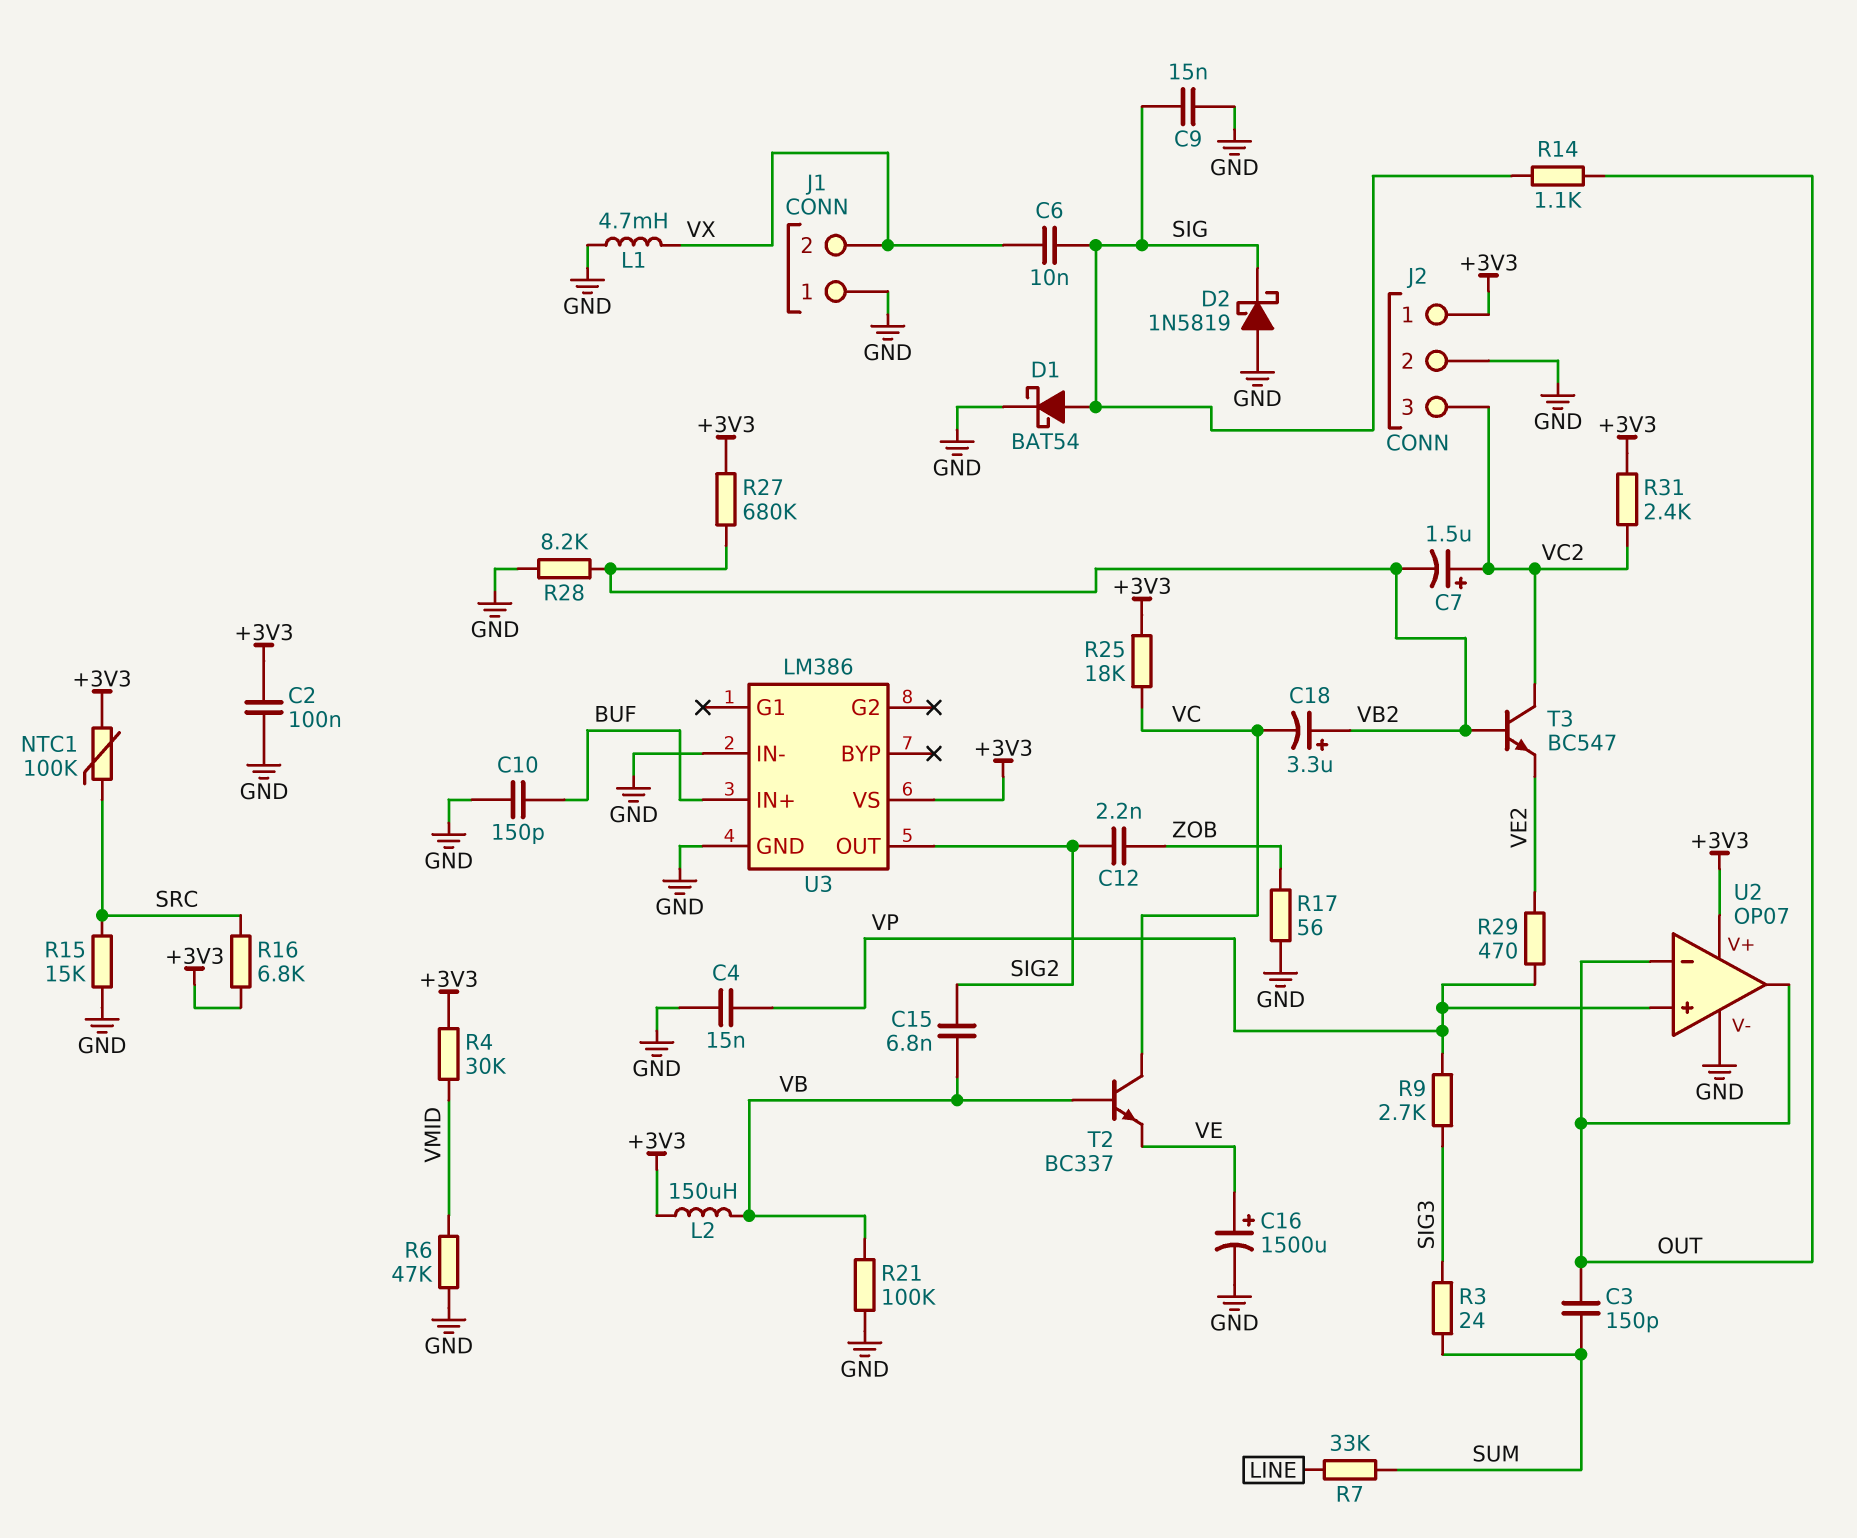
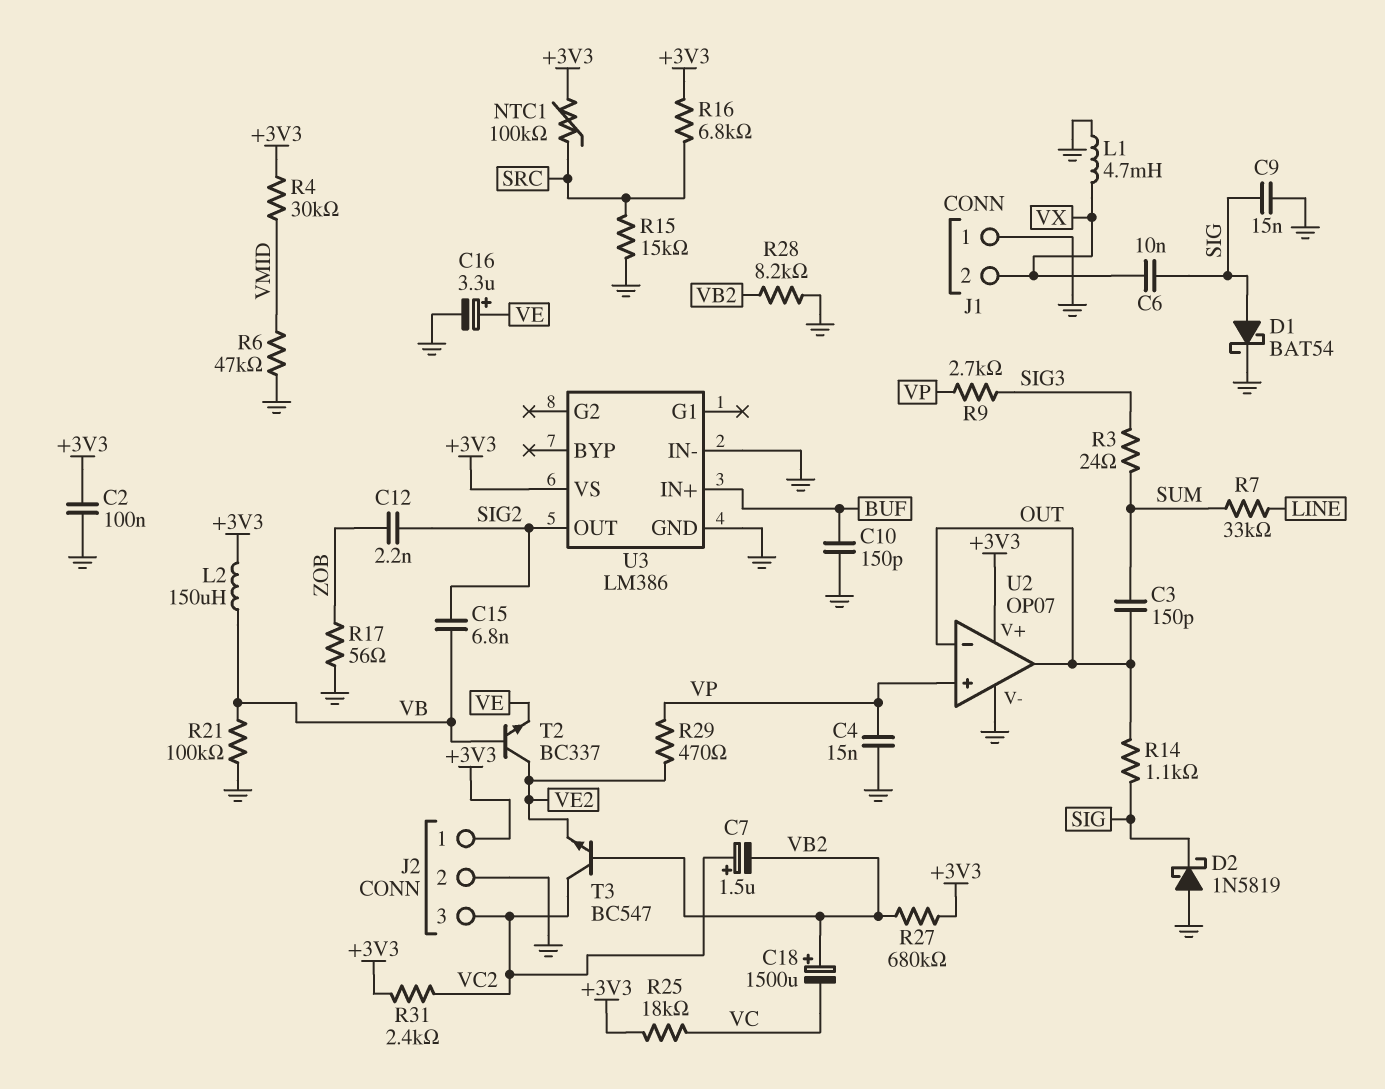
C16: 1500uF (plus VE, minus GND) -> 3.3uF (plus VE, minus GND)
C18: 3.3uF (plus VB2, minus VC) -> 1500uF (plus VB2, minus VC)
T2: NPN BC337 (B VB, C VC, E VE) -> NPN BC337 (B VB, C VE2, E VE)

